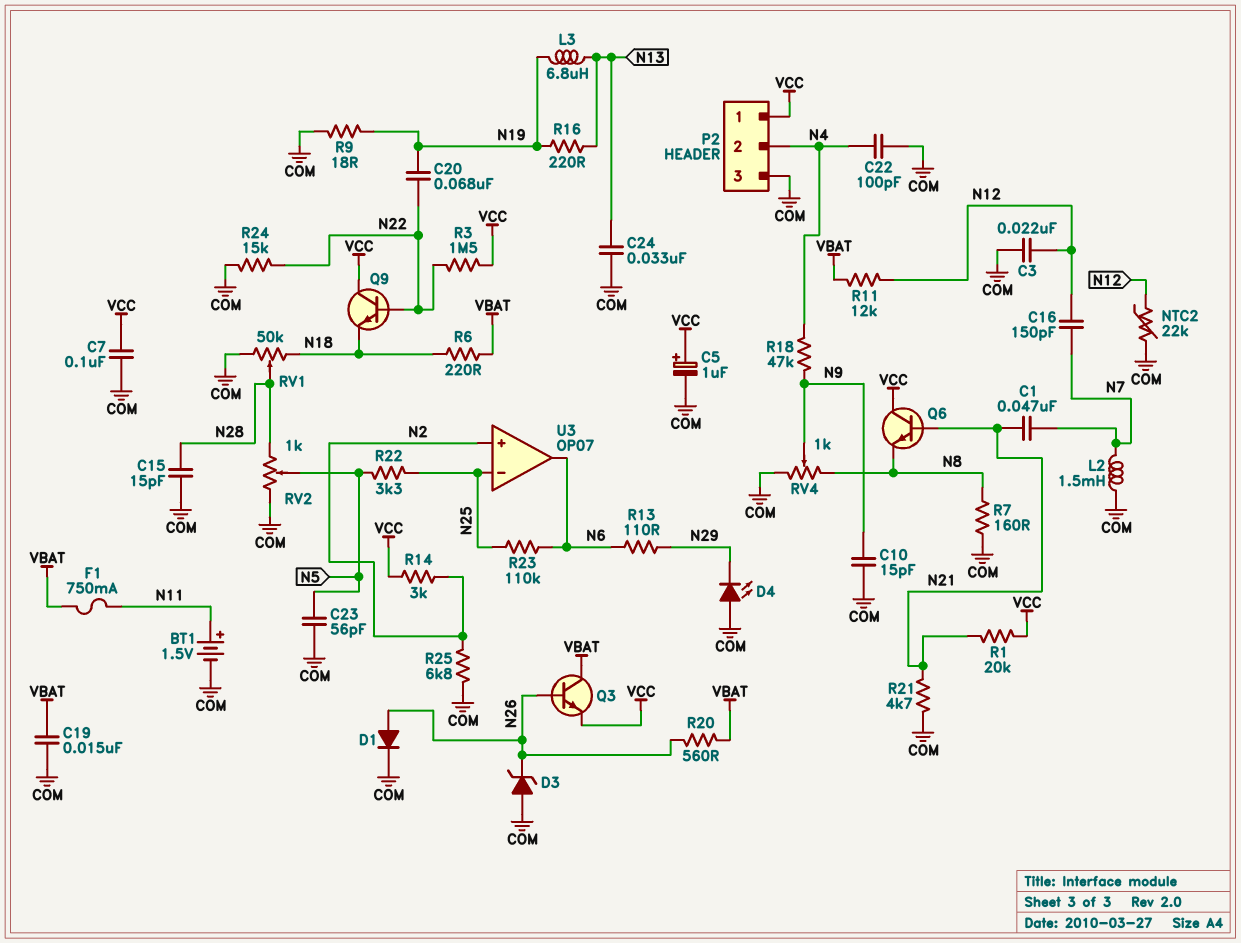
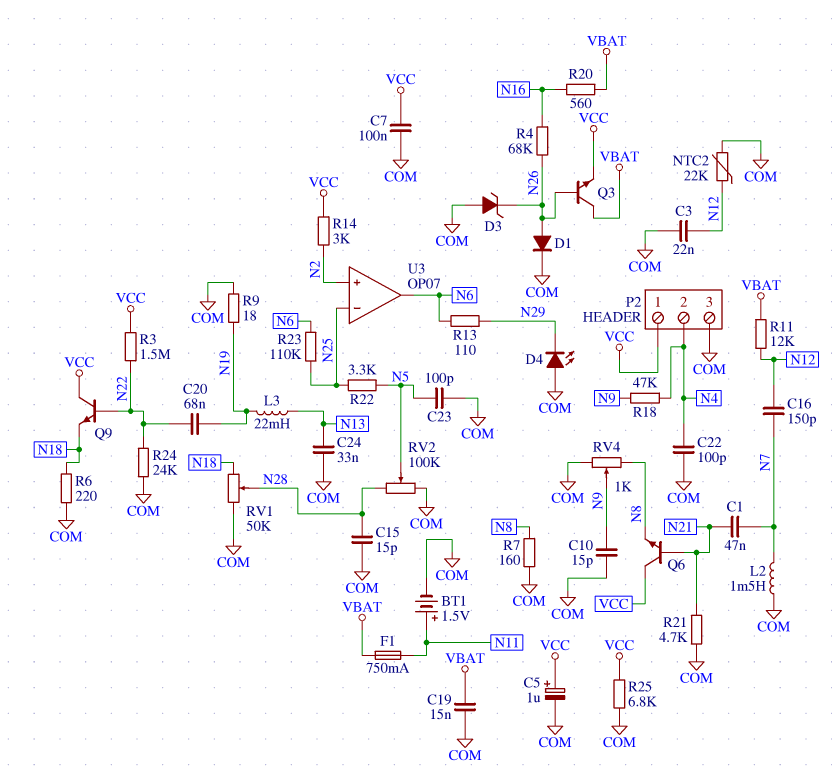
C23: 56pF (COM, N5) -> 100pF (COM, N5)
L3: 6.8uH (N13, N19) -> 22mH (N13, N19)
R1: 20k (N21, VCC) -> none
R4: none -> 68k (N16, N26)
R6: 220 (N18, VBAT) -> 220 (COM, N18)
R16: 220 (N13, N19) -> none
R20: 560 (N26, VBAT) -> 560 (N16, VBAT)
R24: 15k (COM, N22) -> 24k (COM, N22)
R25: 6.8k (COM, N2) -> 6.8k (COM, VCC)
RV2: 1k (COM, N28, wiper N5) -> 100k (COM, N28, wiper N5)

